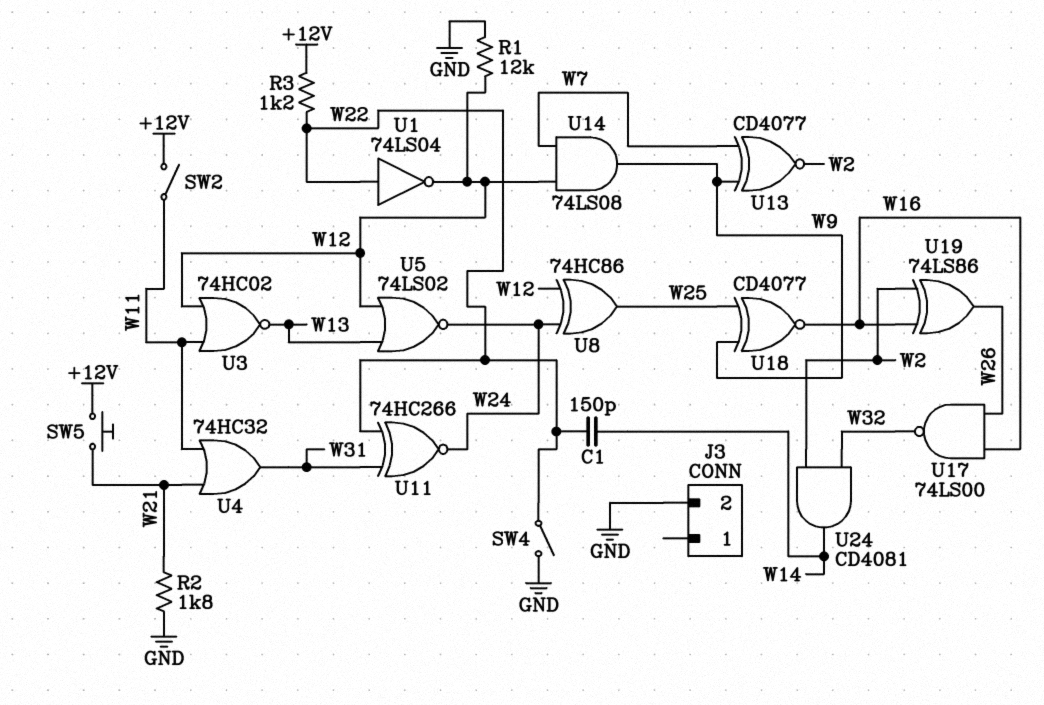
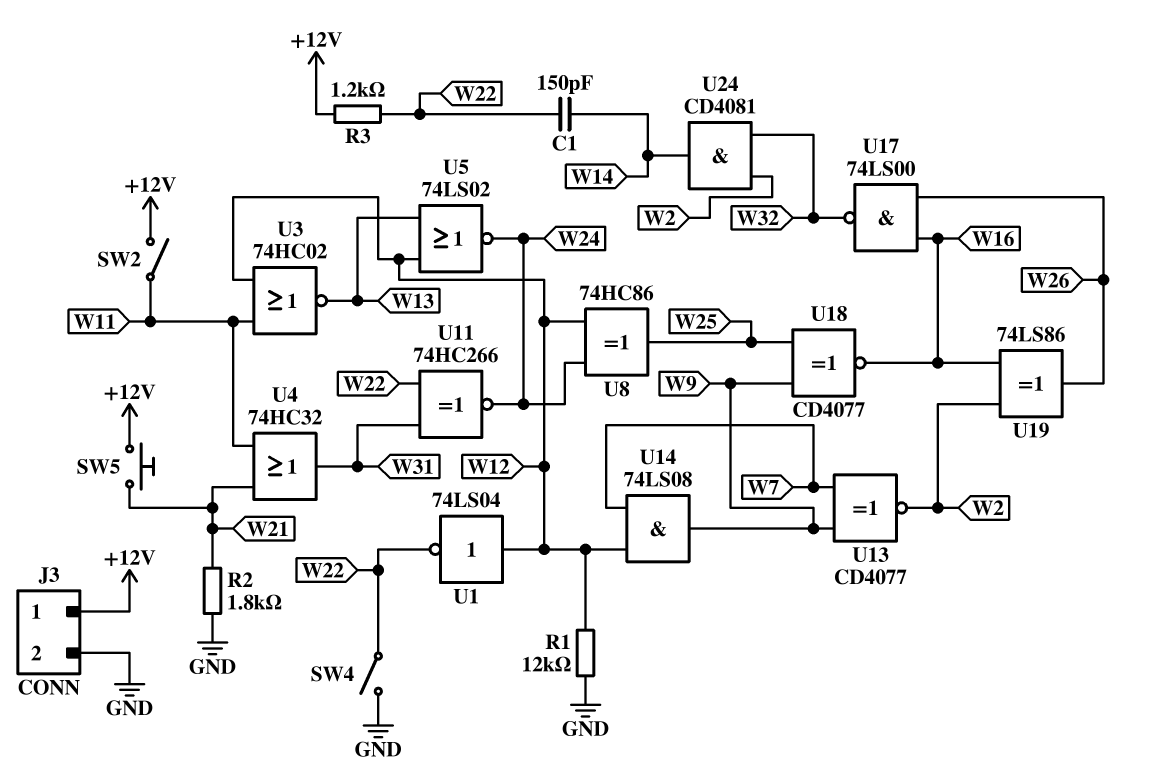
J3 pin 1: none -> +12V
U1: NOT 74LS04 (in W22, out W12) -> NOT 74LS04 (in W12, out W22)

